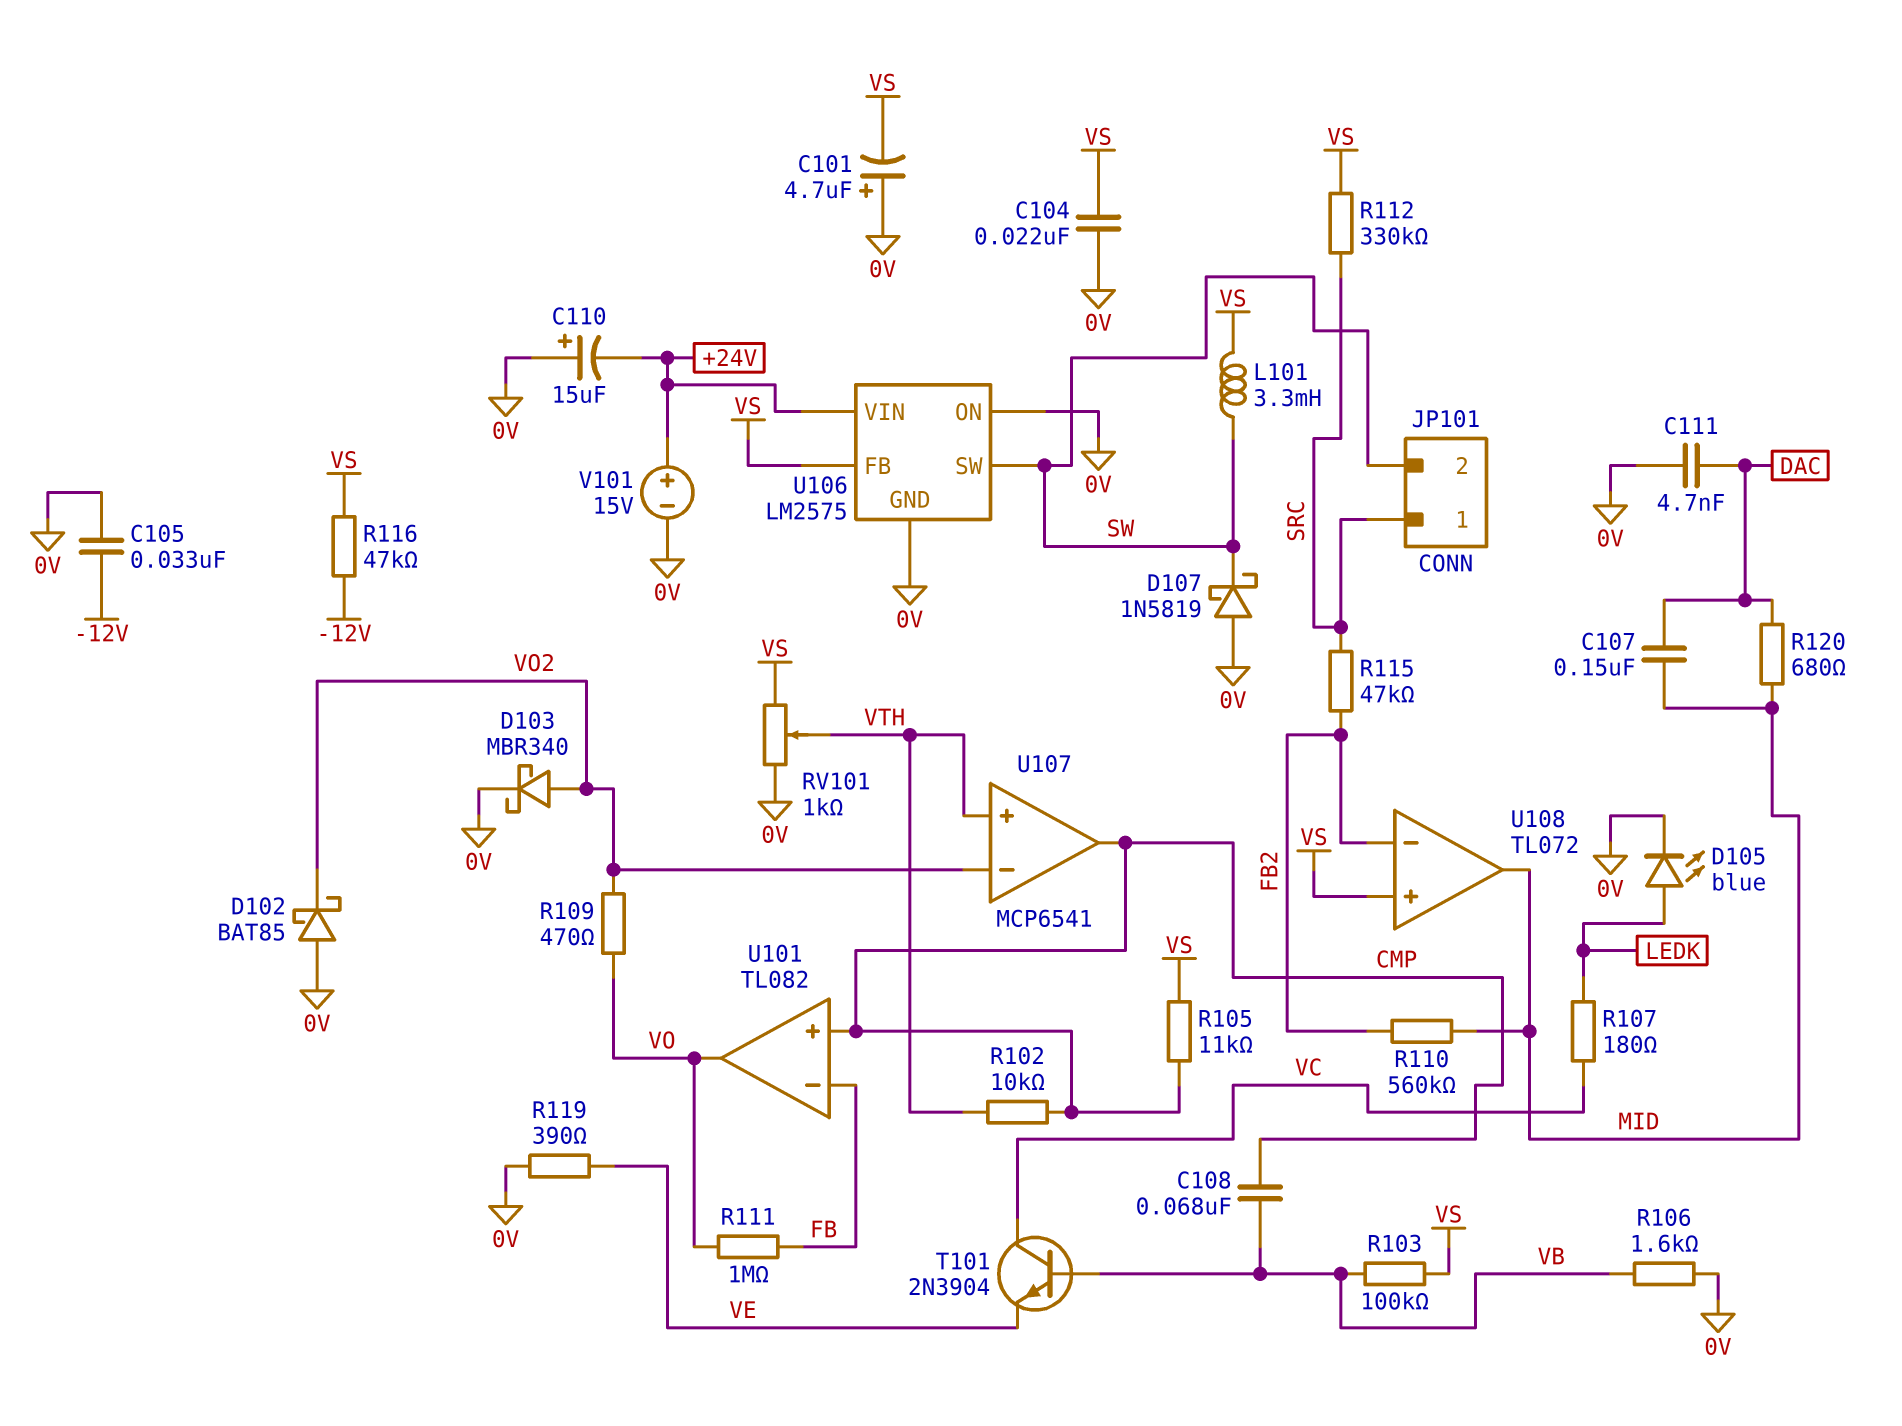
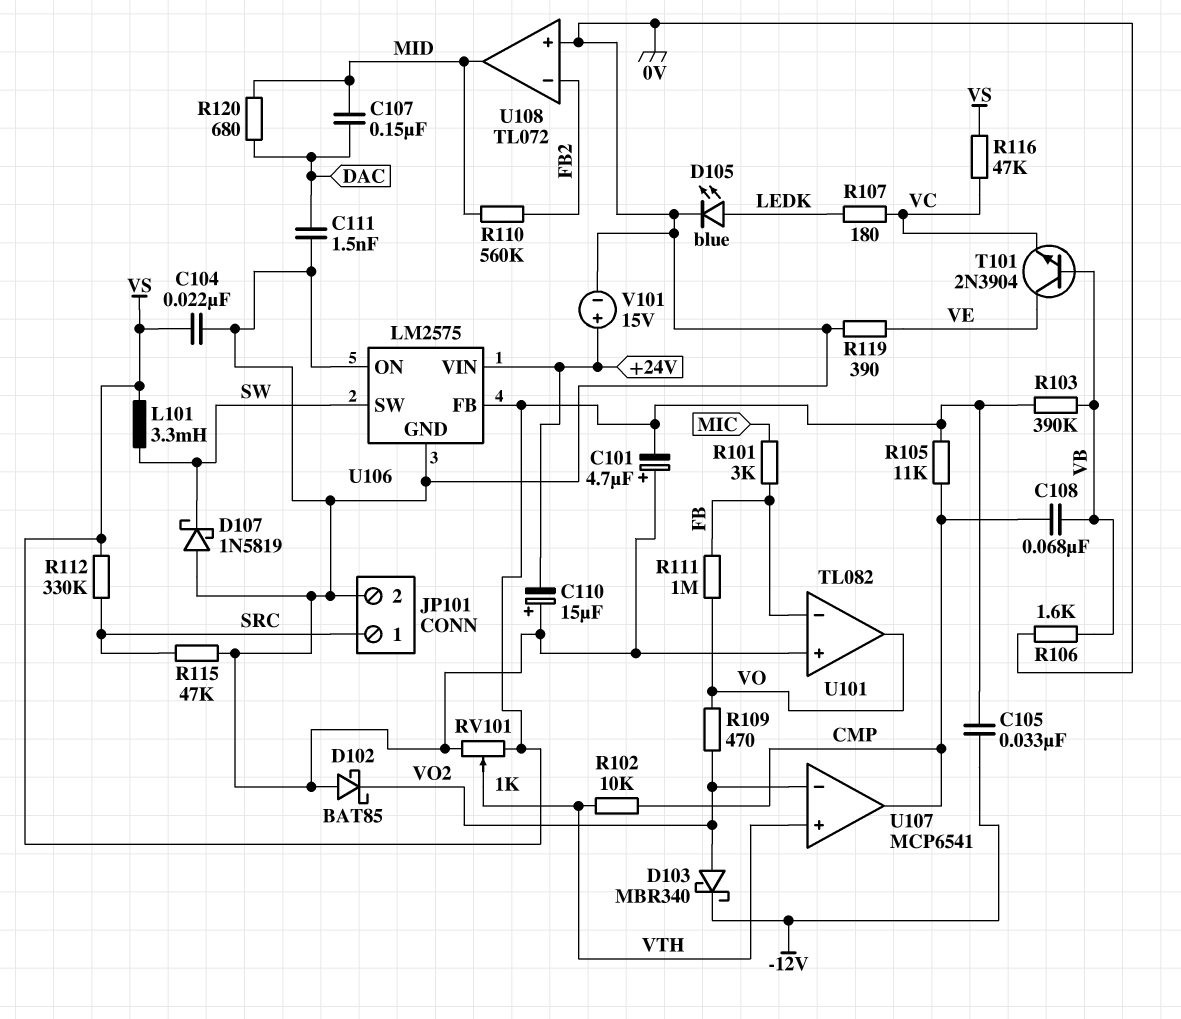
C105: 33nF (-12V, 0V) -> 33nF (-12V, VS)
C111: 4.7nF (0V, DAC) -> 1.5nF (0V, DAC)
D103: schottky MBR340 (A VO2, K 0V) -> schottky MBR340 (A VO2, K -12V)
JP101 pin 2: SW -> 0V
R101: none -> 3k (FB, MIC)
R103: 100k (VB, VS) -> 390k (VB, VS)
R115: 47k (FB2, SRC) -> 47k (0V, SRC)
R116: 47k (-12V, VS) -> 47k (VC, VS)
T101: NPN 2N3904 (B VB, C VC, E VE) -> NPN 2N3904 (B VB, C VE, E VC)
U101 pin in+: CMP -> 0V
U108 pin in+: VS -> 0V

